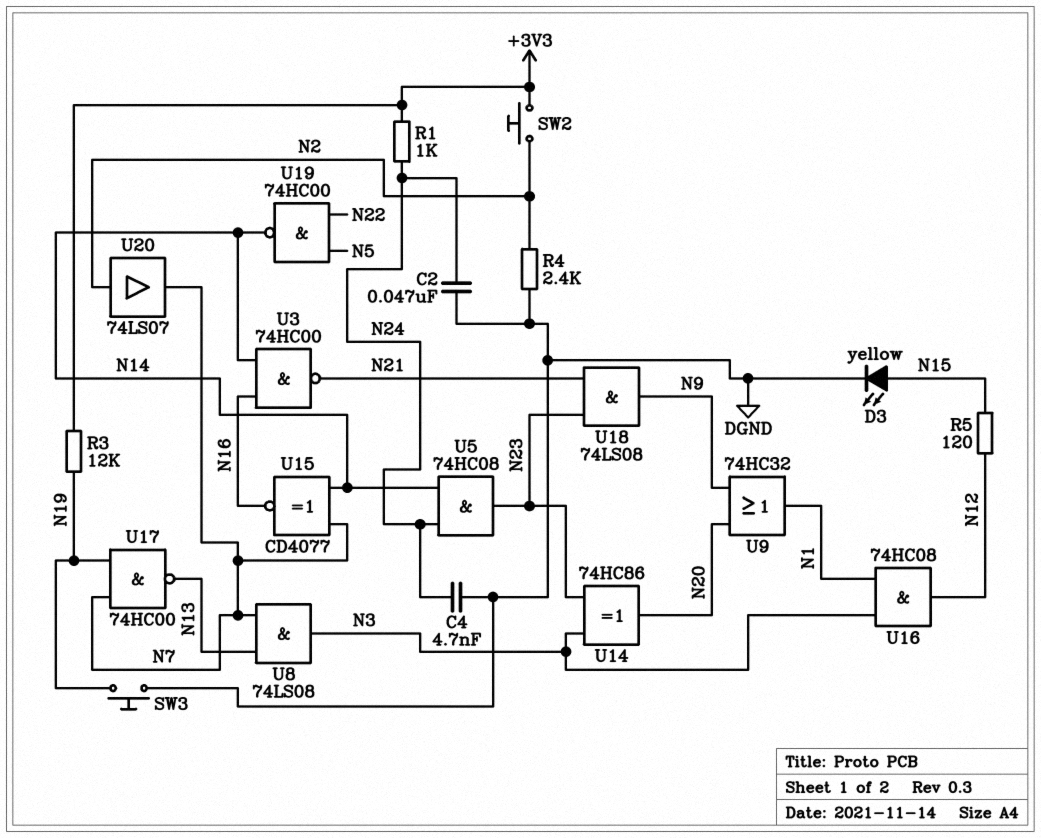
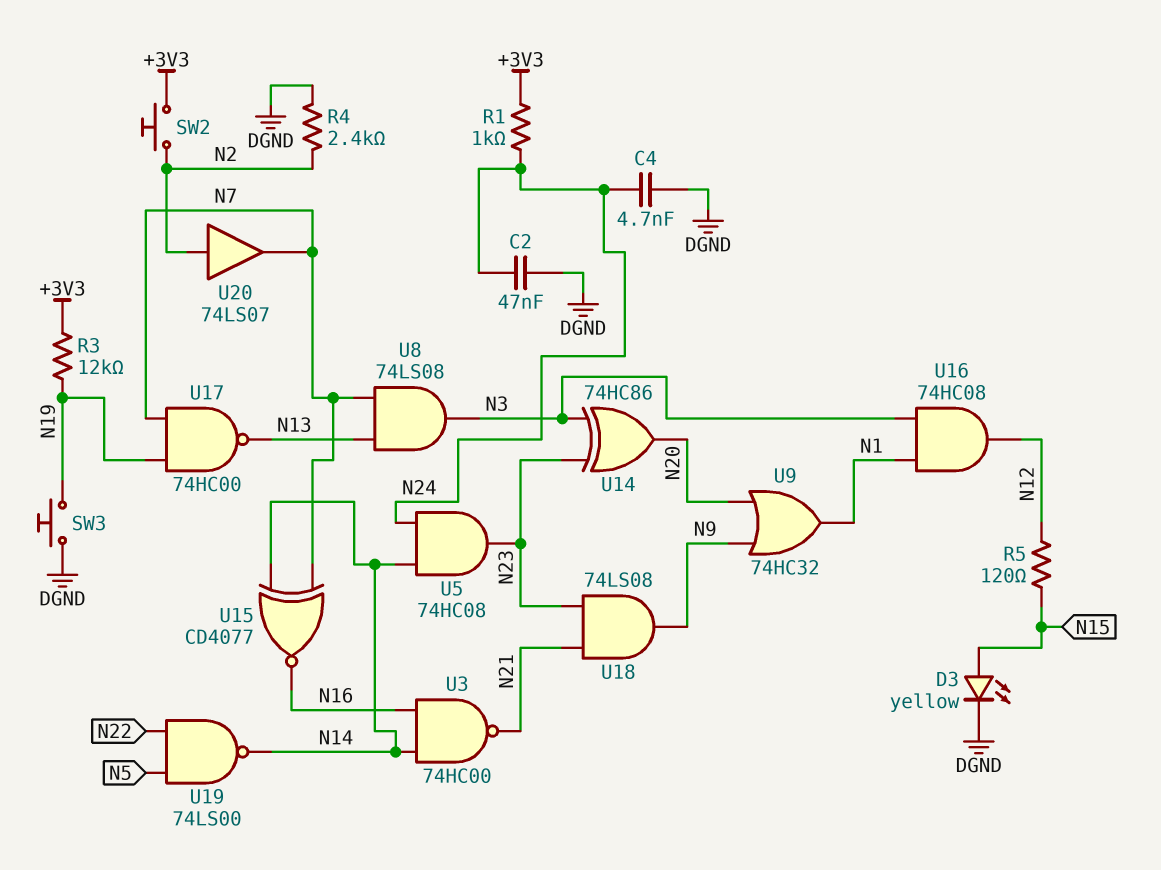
U19: NAND 74HC00 (in N5, in N22, out N14) -> NAND 74LS00 (in N5, in N22, out N14)

